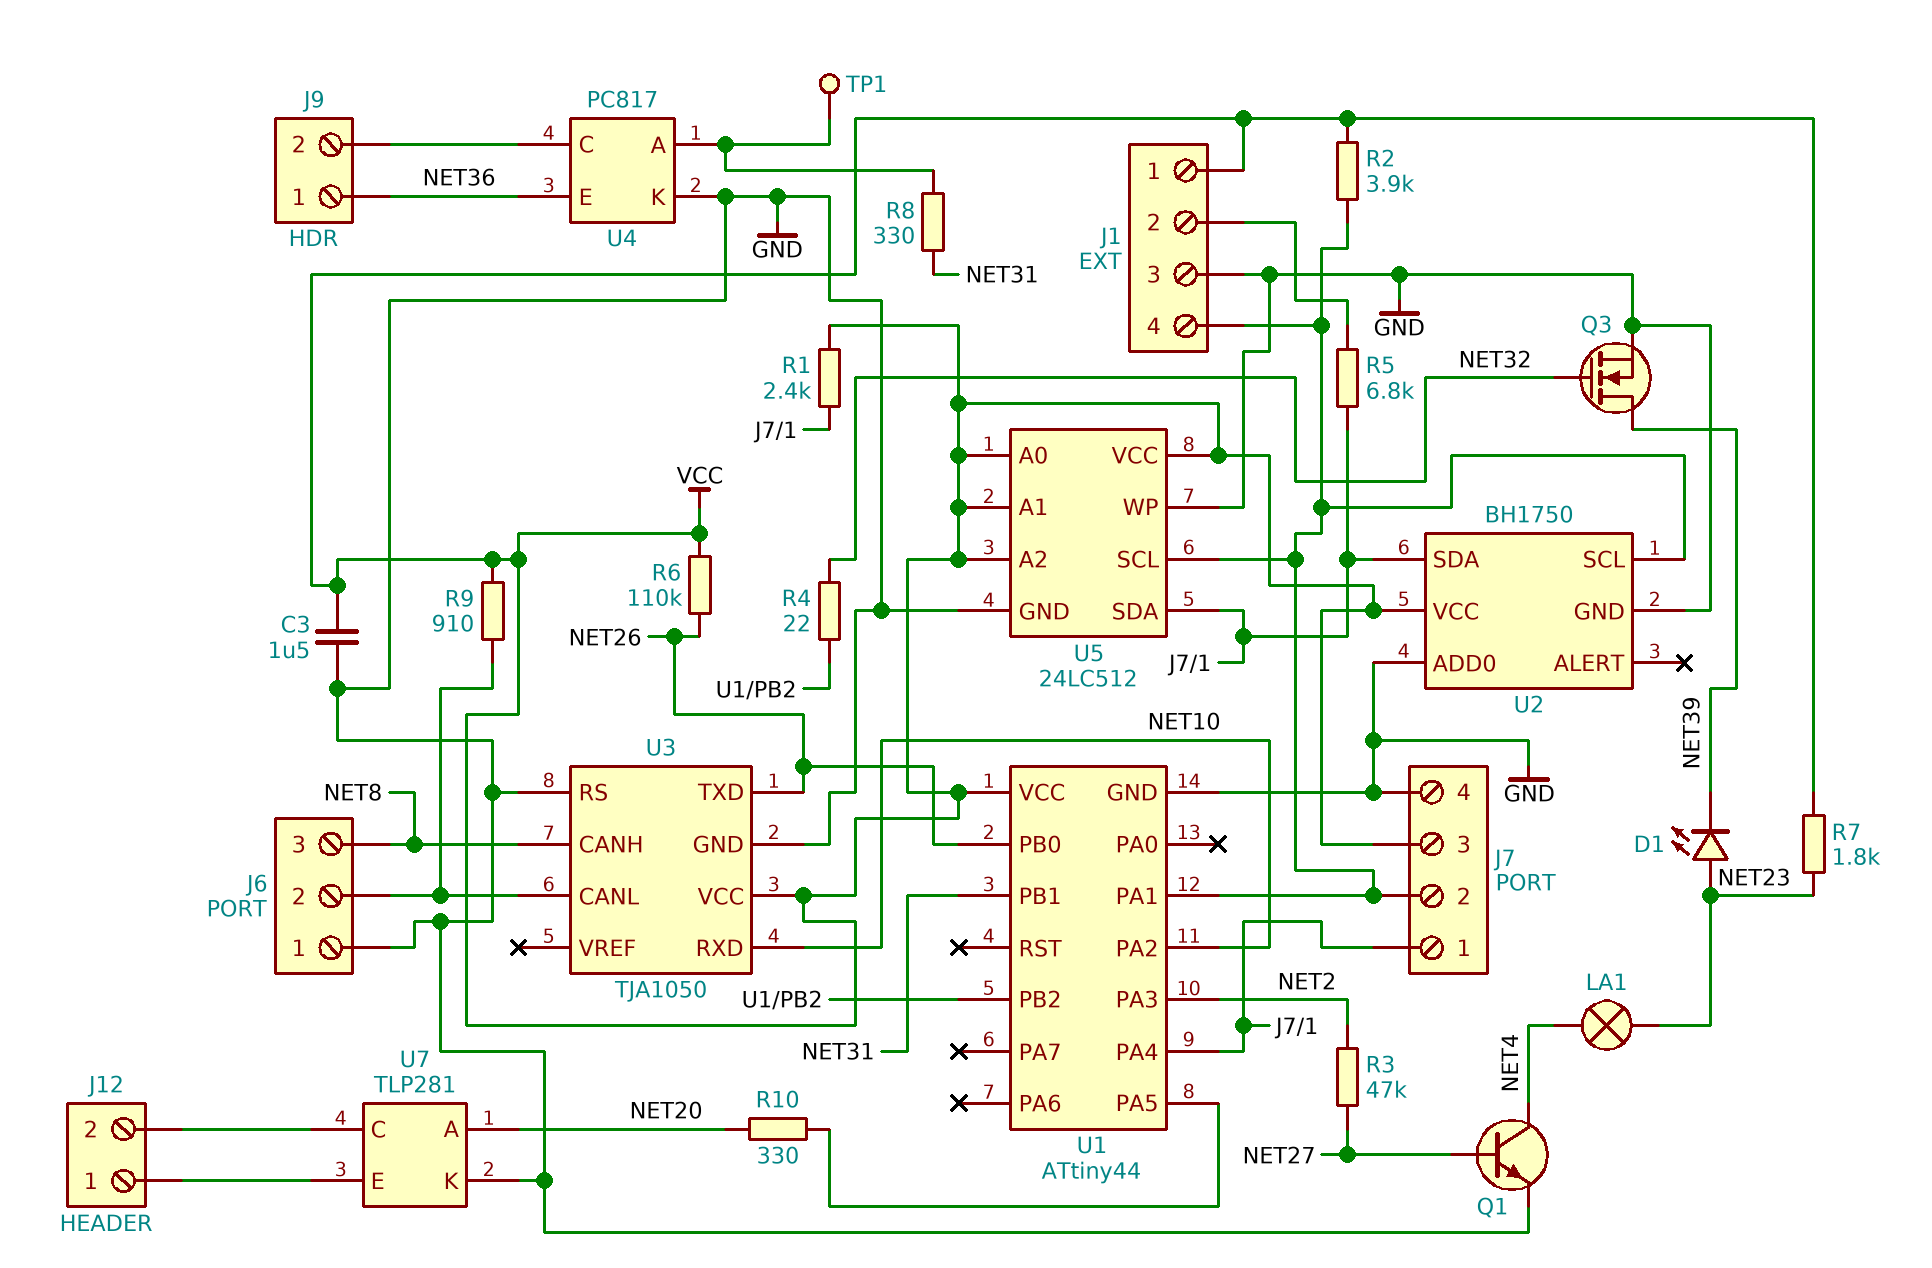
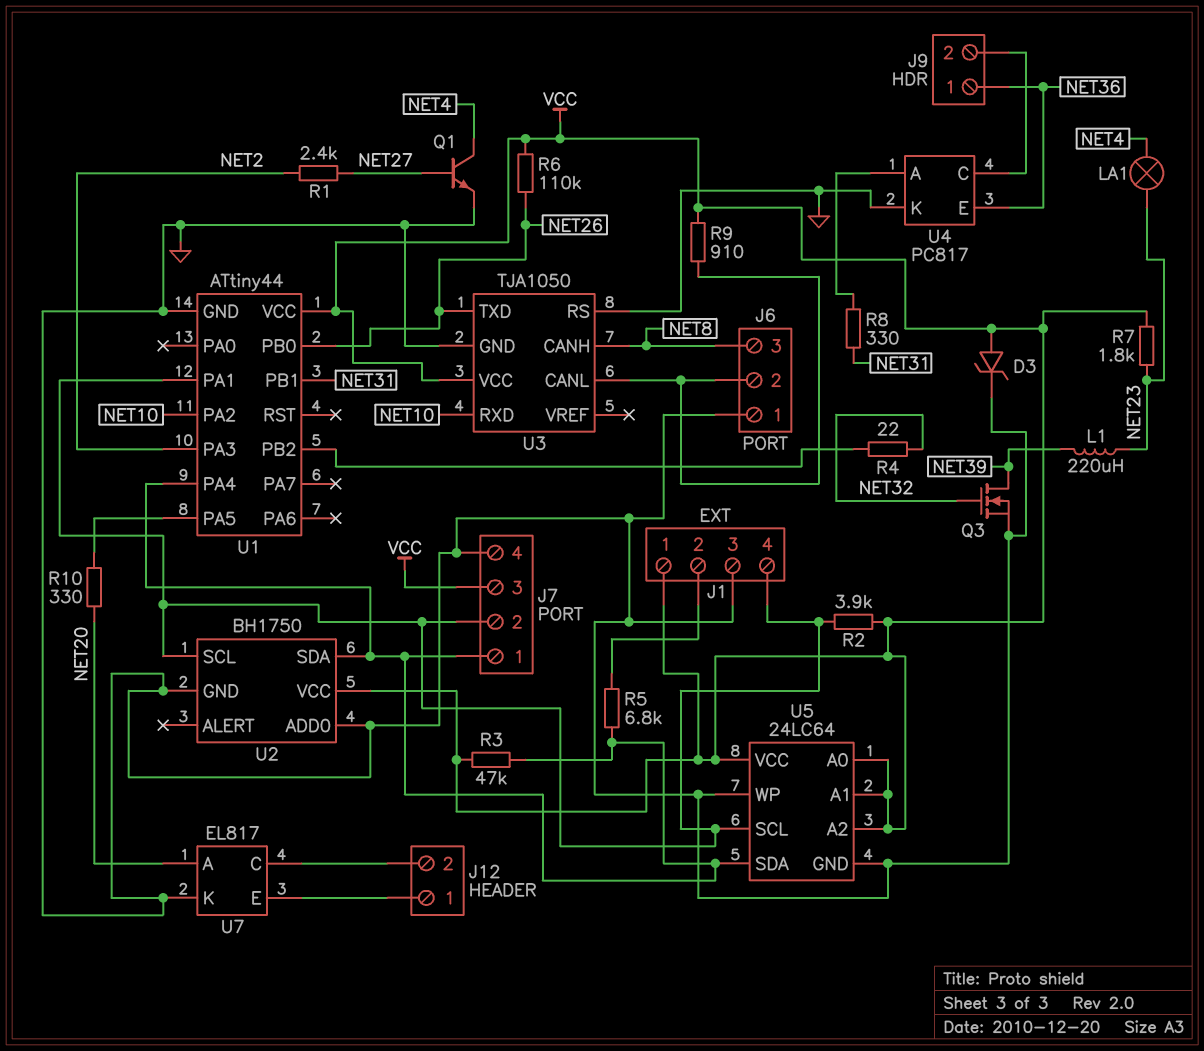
C3: 1.5uF (GND, VCC) -> none
D1: LED (A NET23, K NET39) -> none
D3: none -> zener (A VCC, K GND)
L1: none -> 220uH (NET23, NET39)
R1: 2.4k (J7/1, VCC) -> 2.4k (NET2, NET27)
R3: 47k (NET2, NET27) -> 47k (J7/1, VCC)
TP1: test point (U4/A) -> none
U5: 24LC512 -> 24LC64
U7: TLP281 -> EL817

